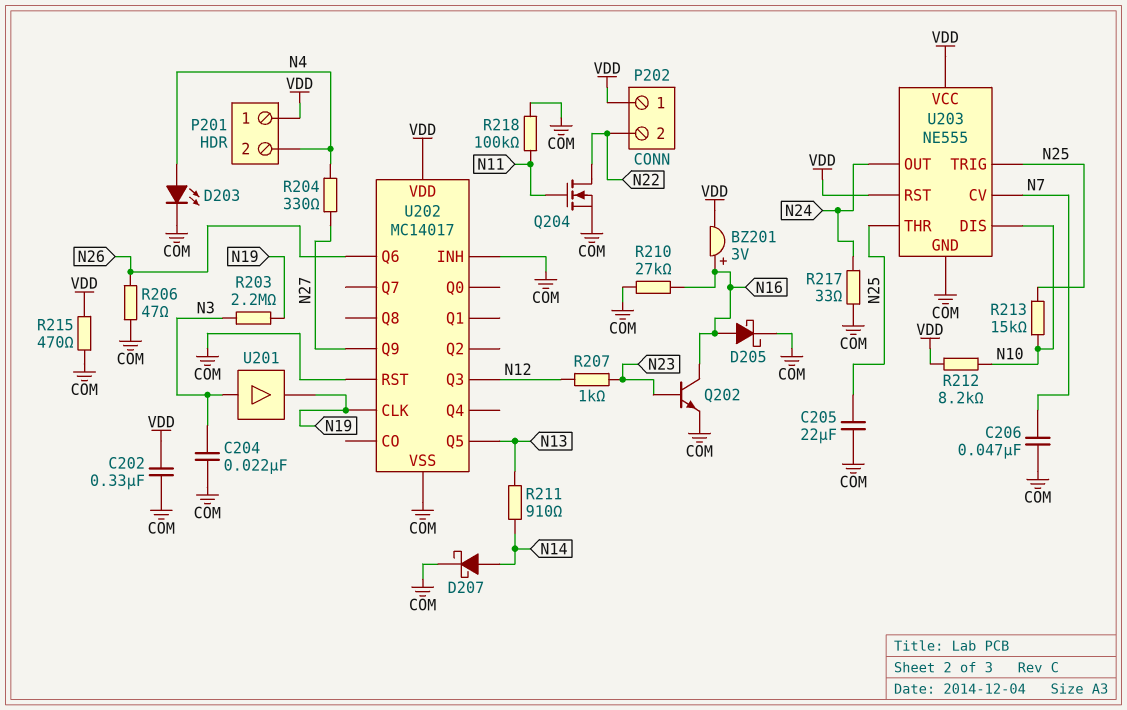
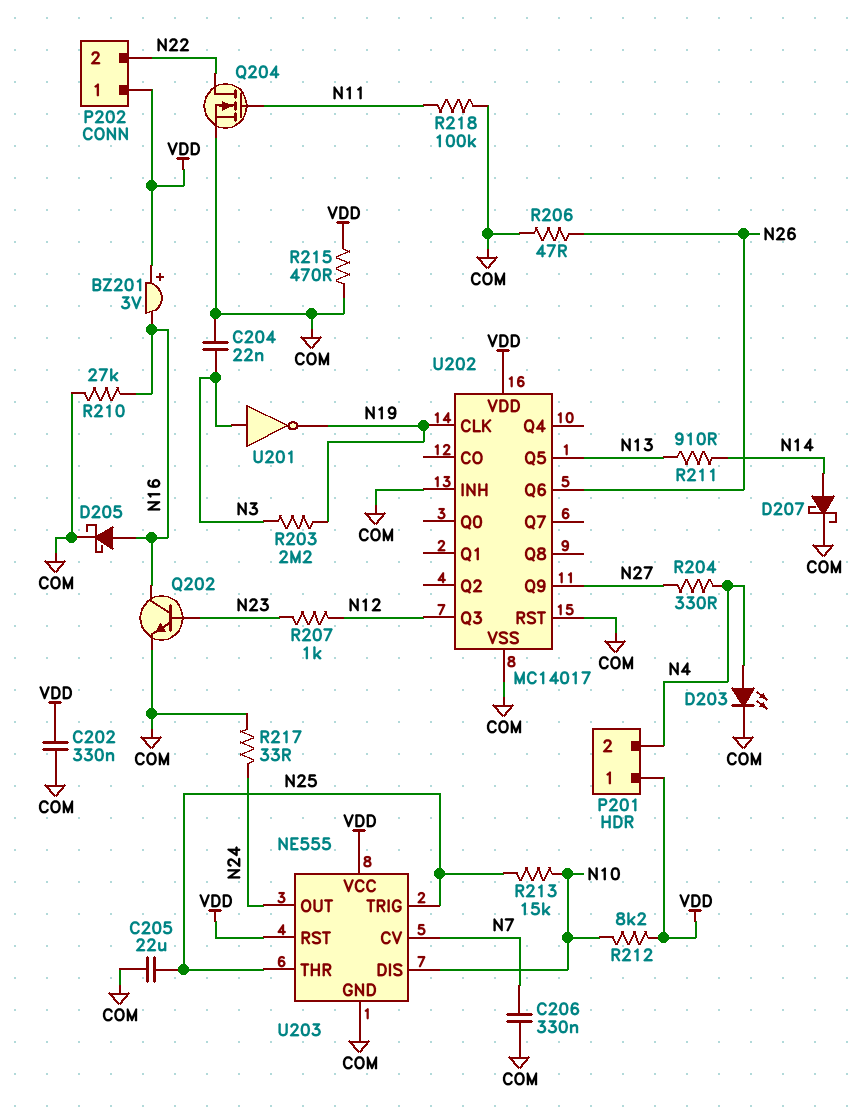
BZ201: buzzer 3V (plus N16, minus VDD) -> buzzer 3V (plus VDD, minus N16)
C206: 47nF (COM, N7) -> 330nF (COM, N7)
U201: buffer (in N3, out N19) -> NOT (in N3, out N19)

